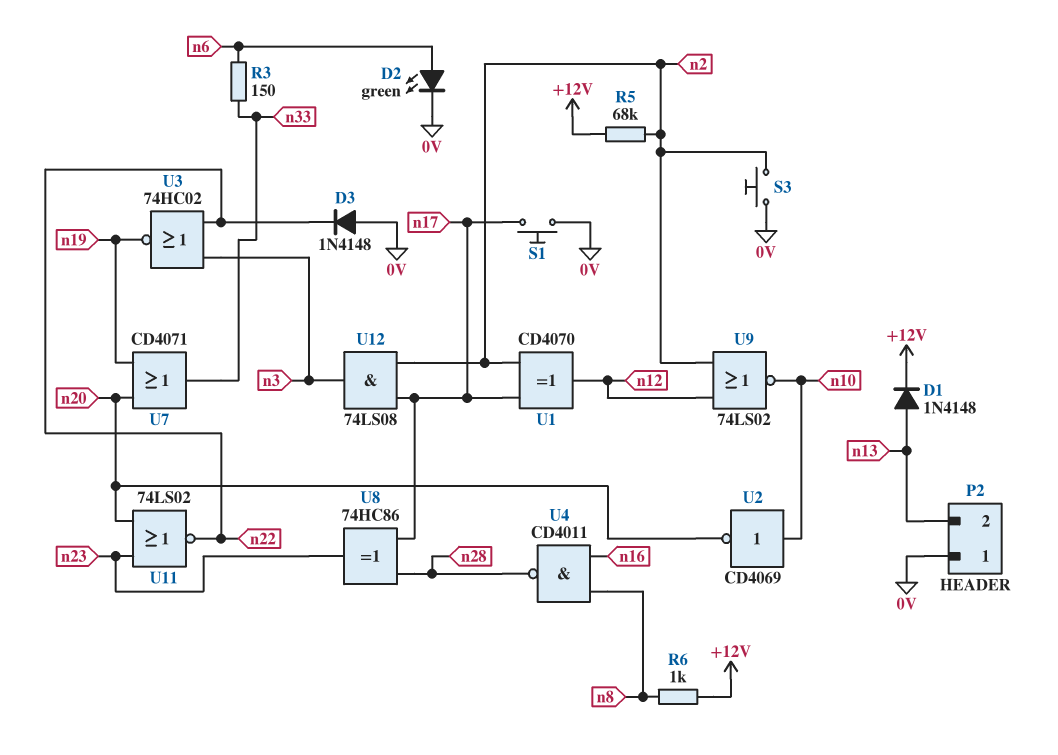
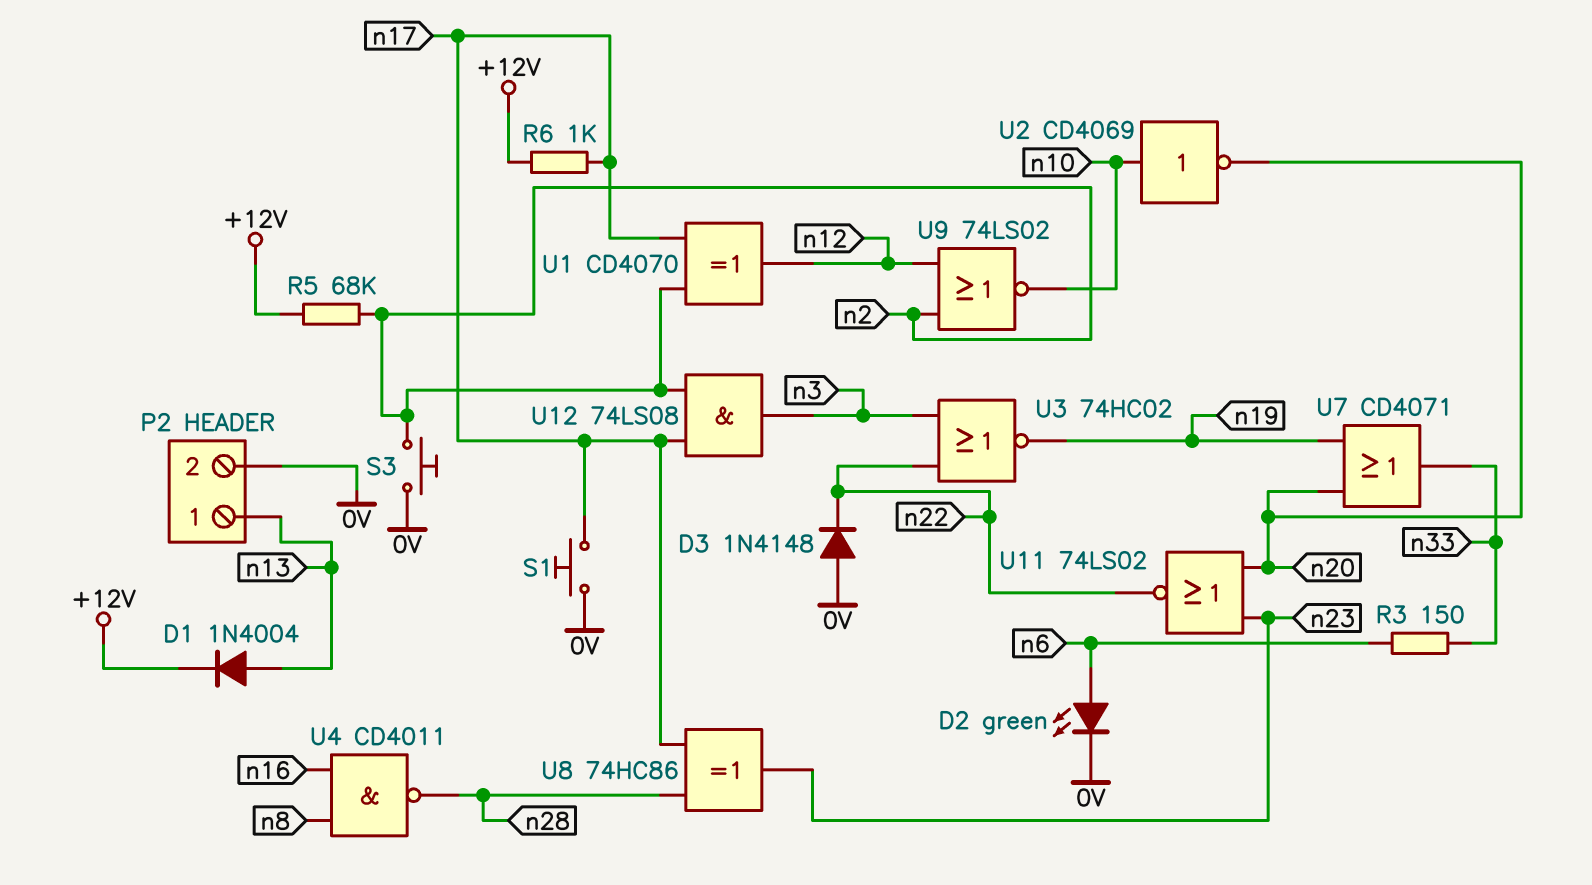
D1: diode 1N4148 (A n13, K +12V) -> diode 1N4004 (A n13, K +12V)
P2 pin 1: 0V -> n13
P2 pin 2: n13 -> 0V
R6: 1k (+12V, n8) -> 1k (+12V, n17)

